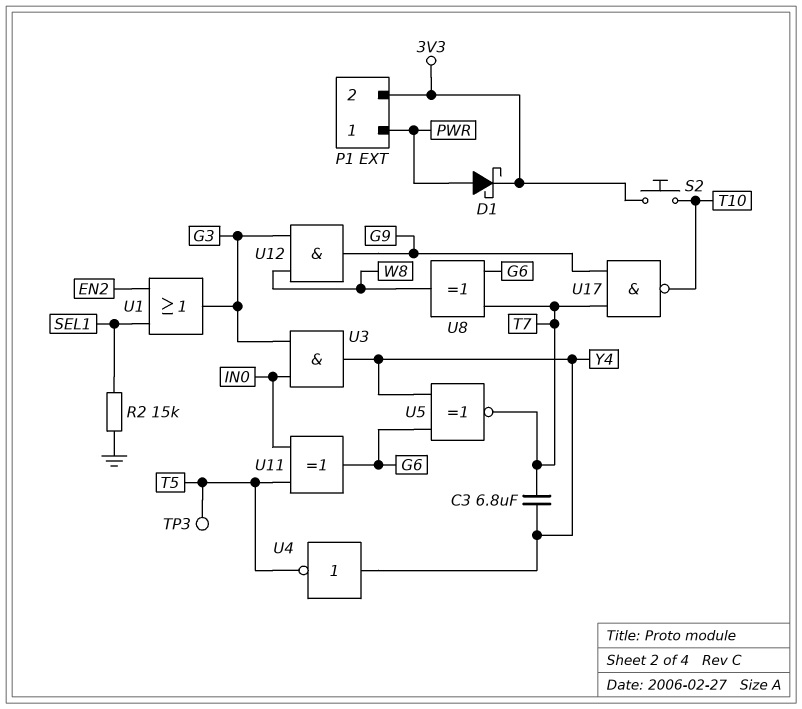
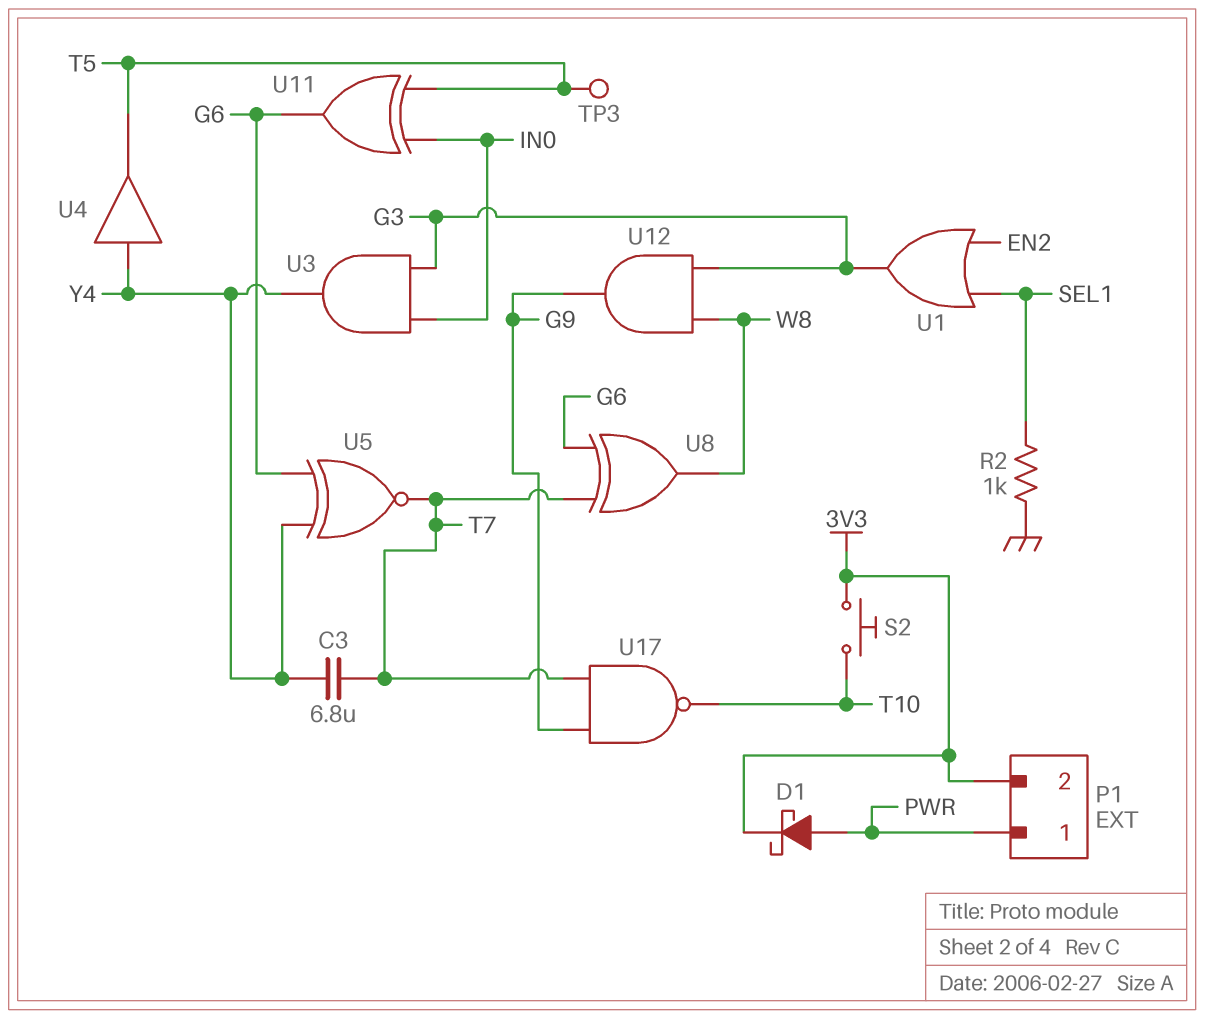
R2: 15k (GND, SEL1) -> 1k (GND, SEL1)
U4: NOT (in Y4, out T5) -> buffer (in Y4, out T5)

